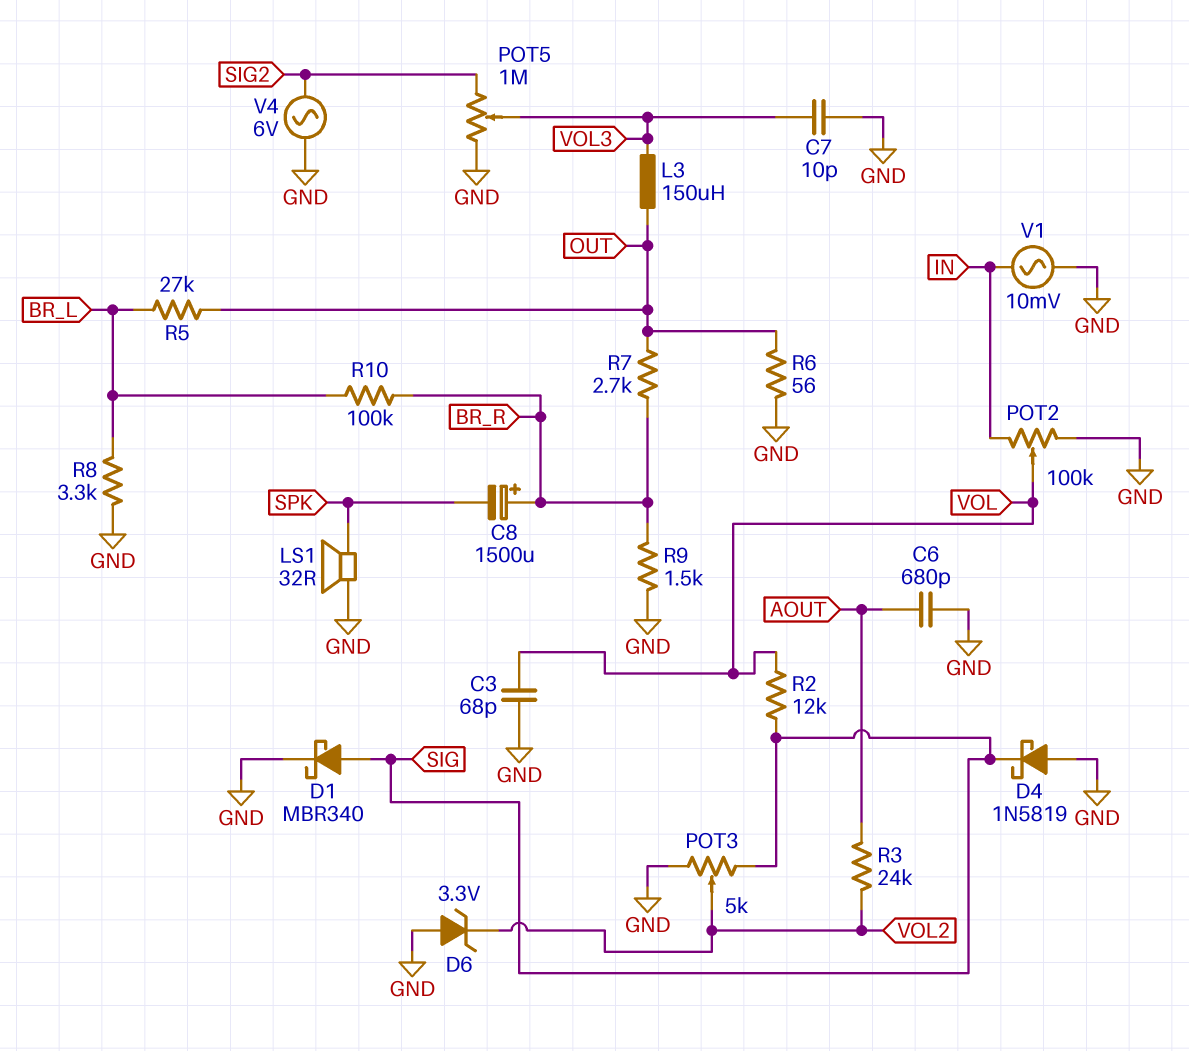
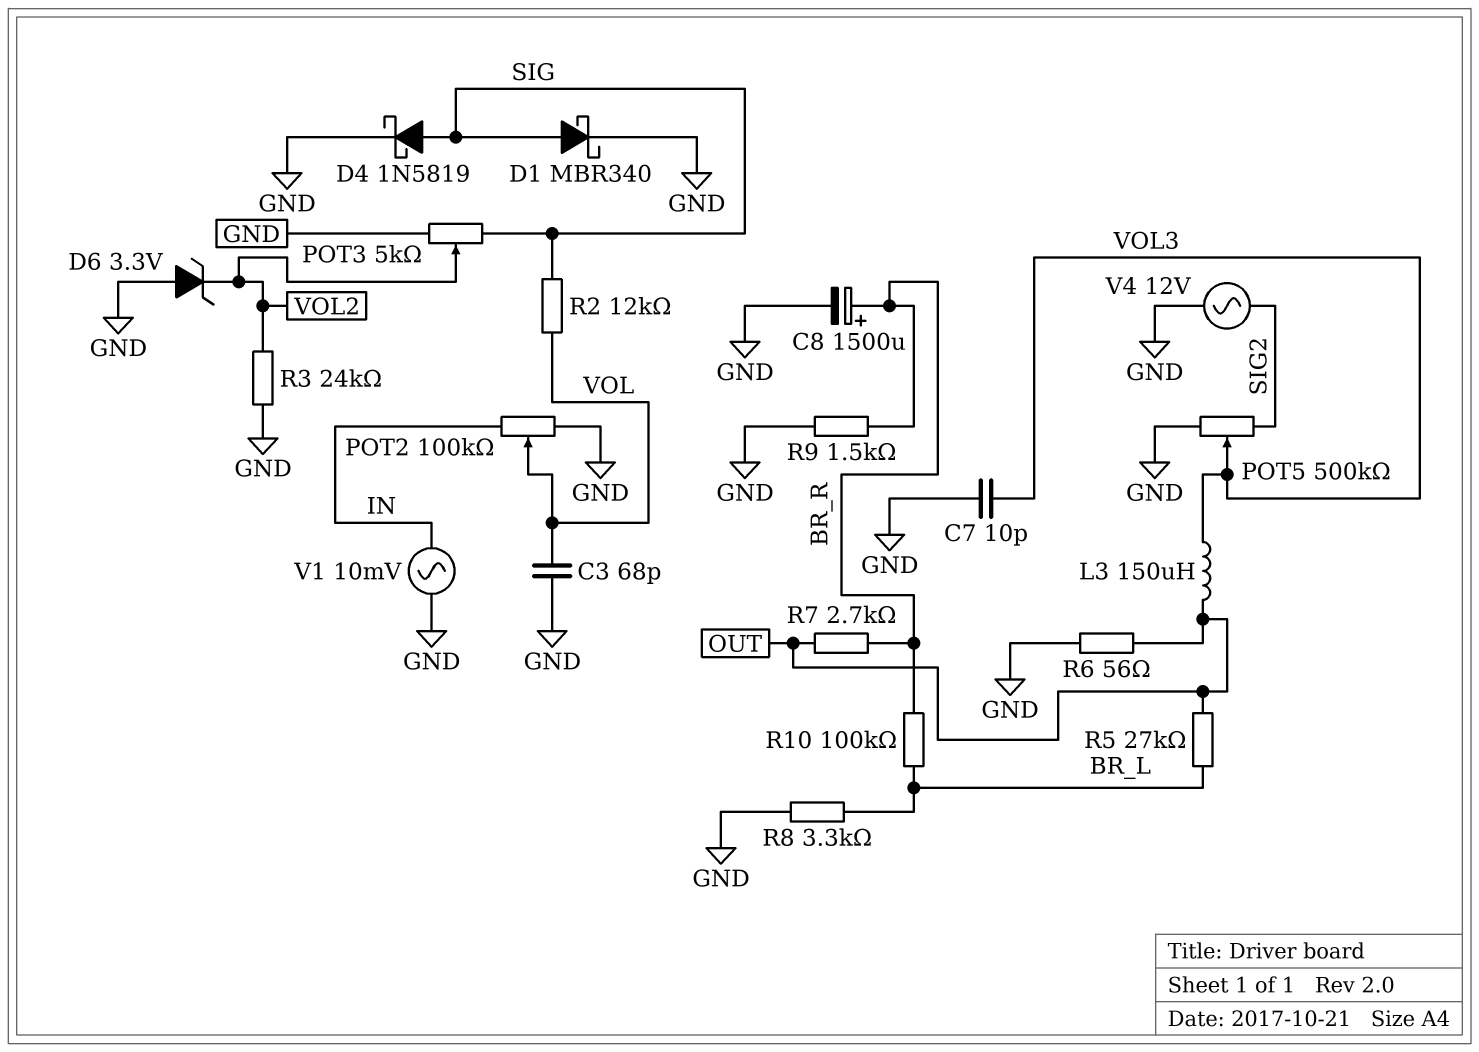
C6: 680pF (AOUT, GND) -> none
C8: 1500uF (plus BR_R, minus SPK) -> 1500uF (plus BR_R, minus GND)
D4: schottky 1N5819 (A GND, K SIG) -> schottky 1N5819 (A SIG, K GND)
LS1: speaker 32R (GND, SPK) -> none
POT5: 1M (GND, SIG2, wiper VOL3) -> 500k (GND, SIG2, wiper VOL3)
R3: 24k (AOUT, VOL2) -> 24k (GND, VOL2)
V4: AC 6V (GND, SIG2) -> AC 12V (GND, SIG2)

